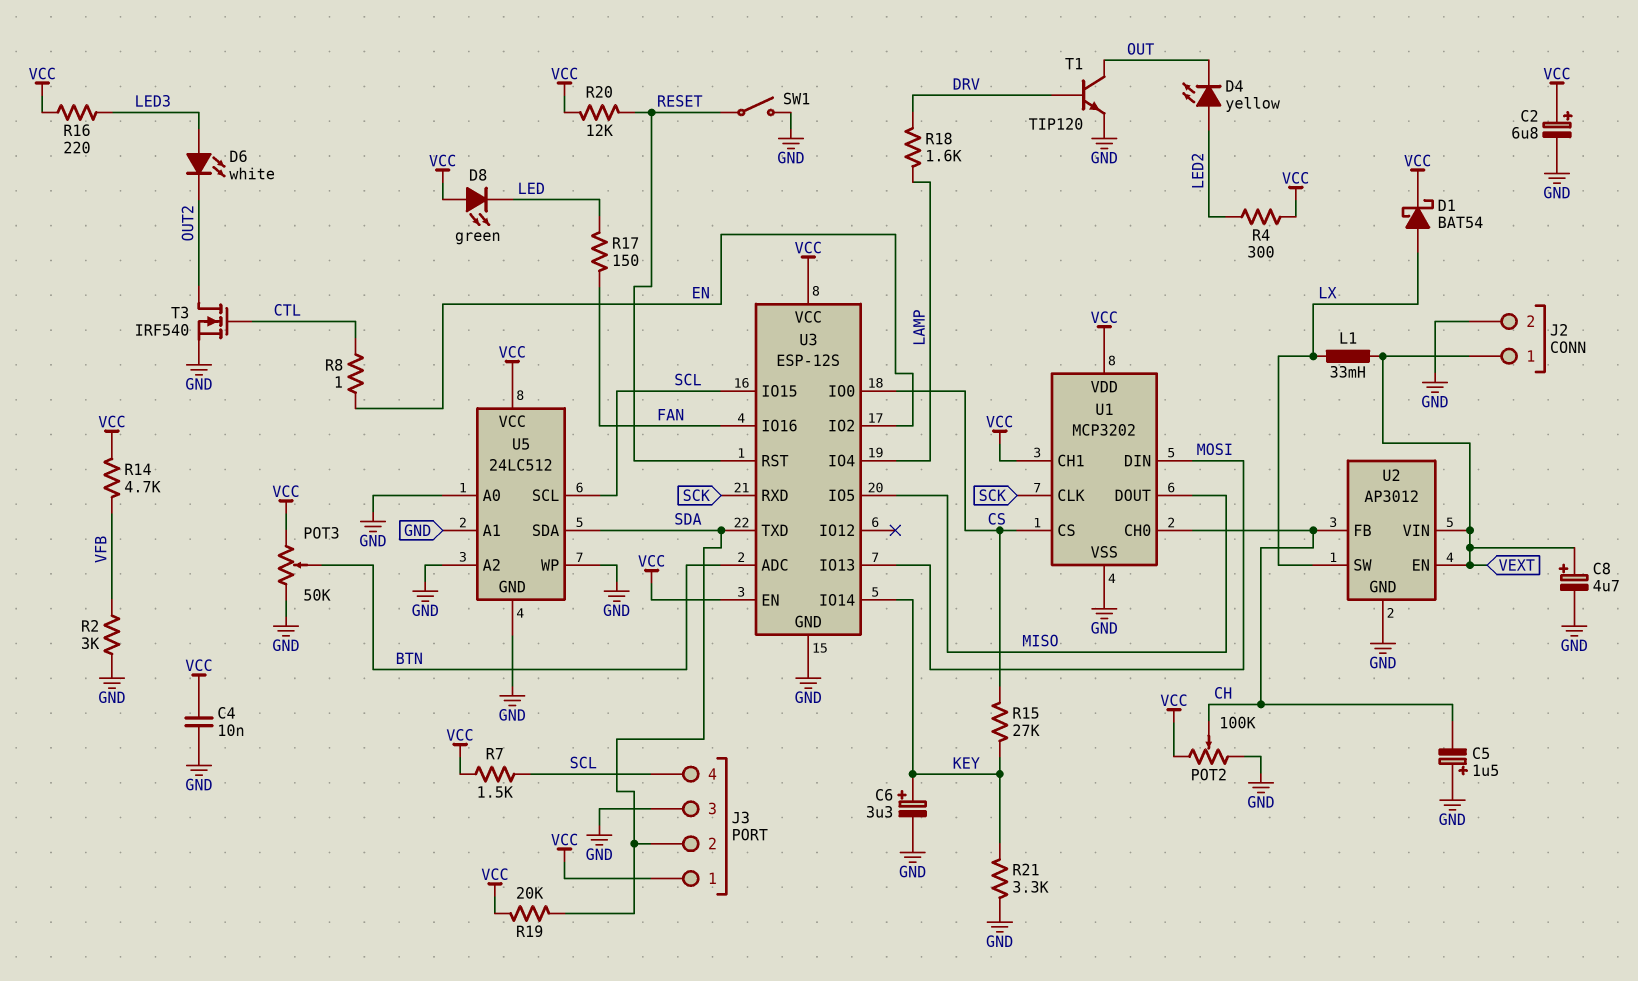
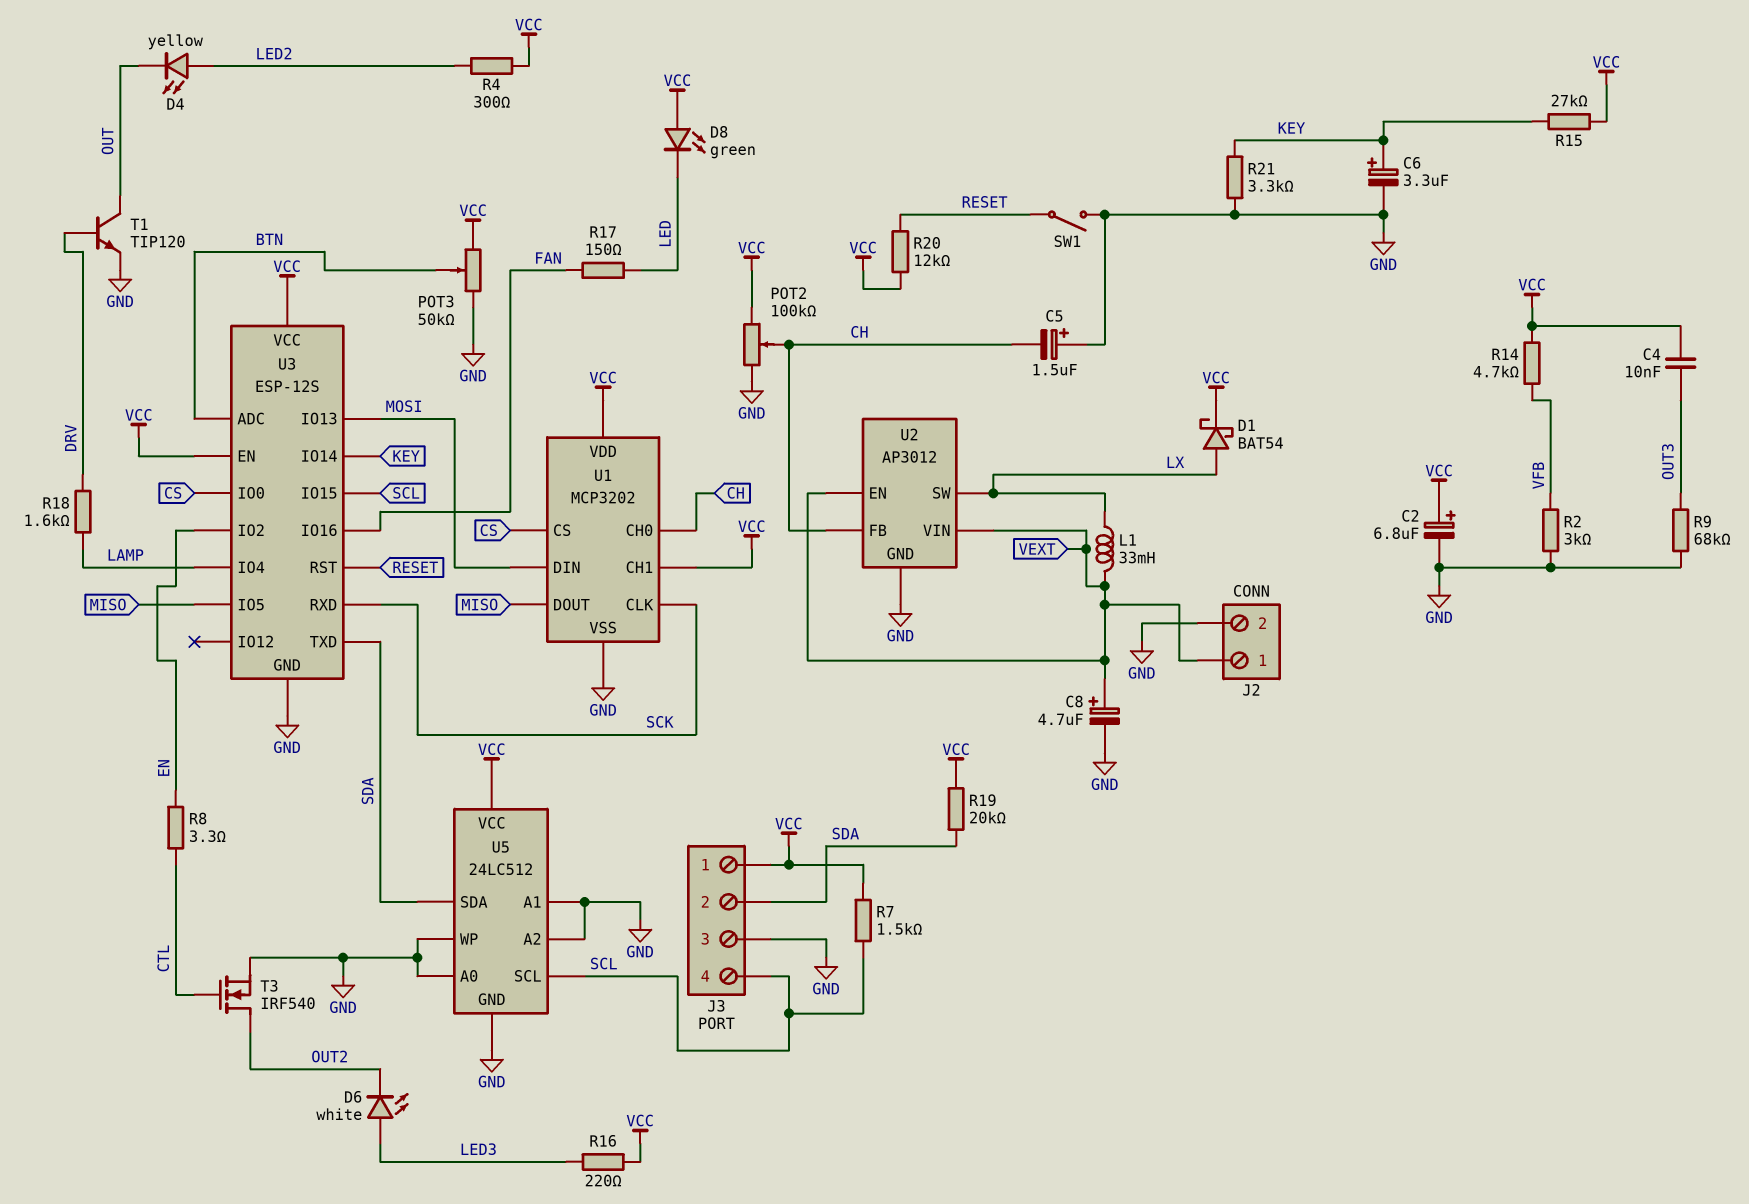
C4: 10nF (GND, VCC) -> 10nF (OUT3, VCC)
R8: 1 (CTL, EN) -> 3.3 (CTL, EN)
R9: none -> 68k (GND, OUT3)
R15: 27k (CS, KEY) -> 27k (KEY, VCC)

